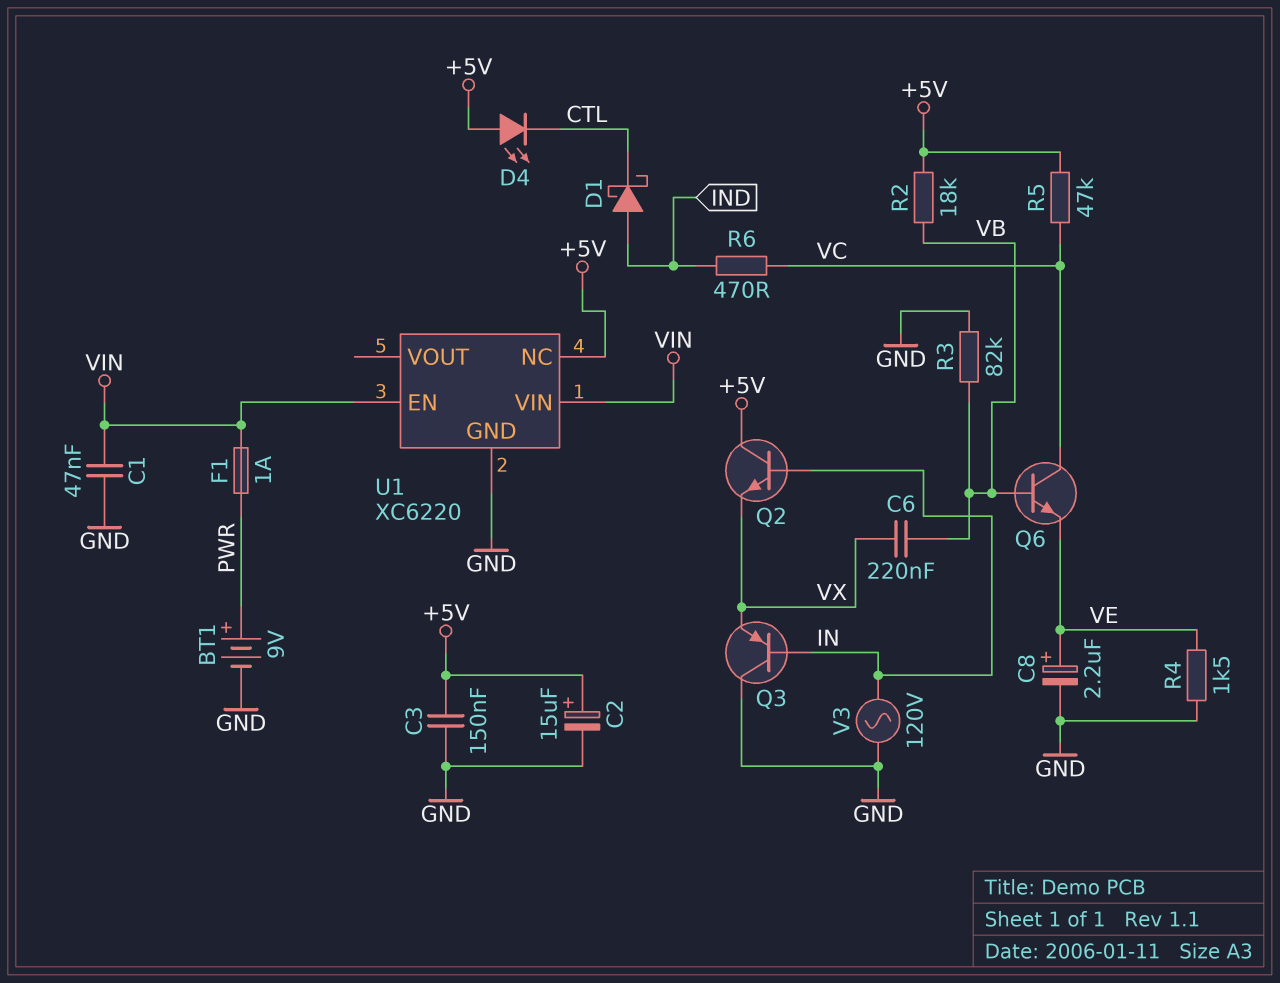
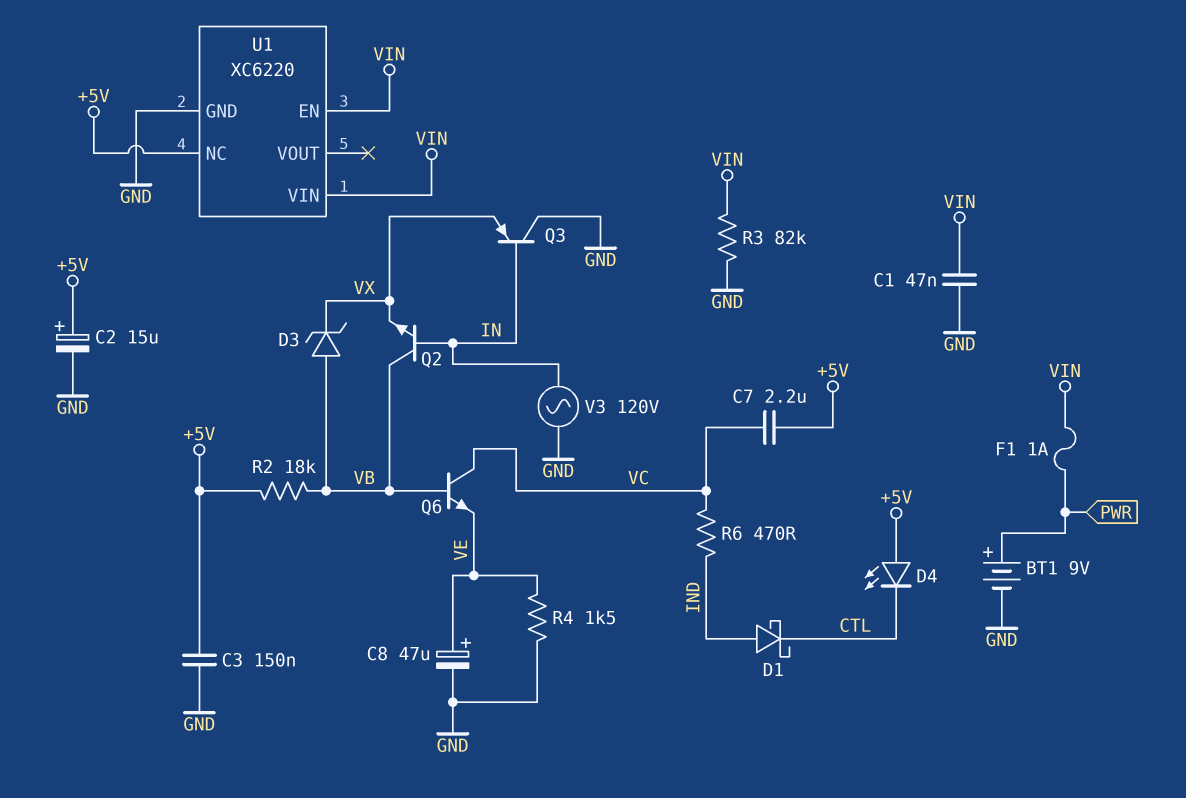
C6: 220nF (VB, VX) -> none
C7: none -> 2.2uF (+5V, VC)
C8: 2.2uF (plus VE, minus GND) -> 47uF (plus VE, minus GND)
D3: none -> zener (A VB, K VX)
Q2: NPN (B IN, C +5V, E VX) -> NPN (B IN, C VB, E VX)
R3: 82k (GND, VB) -> 82k (GND, VIN)
R5: 47k (+5V, VC) -> none

